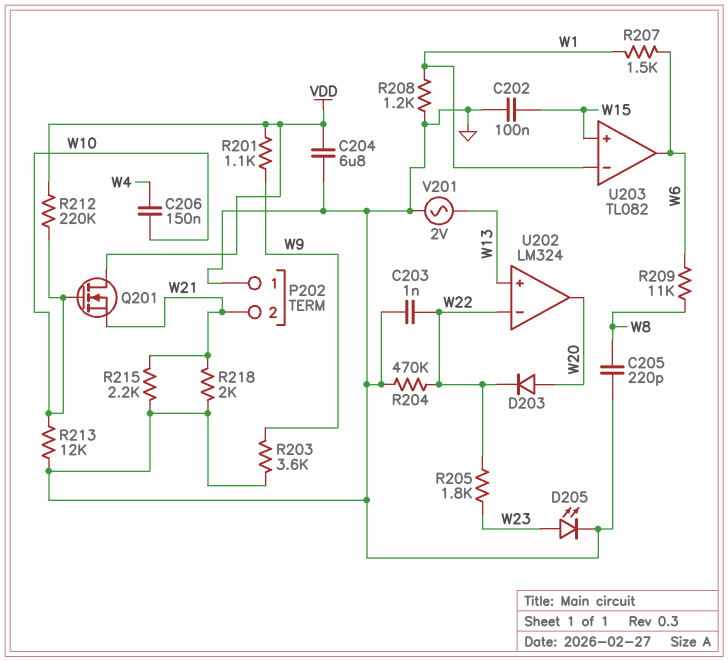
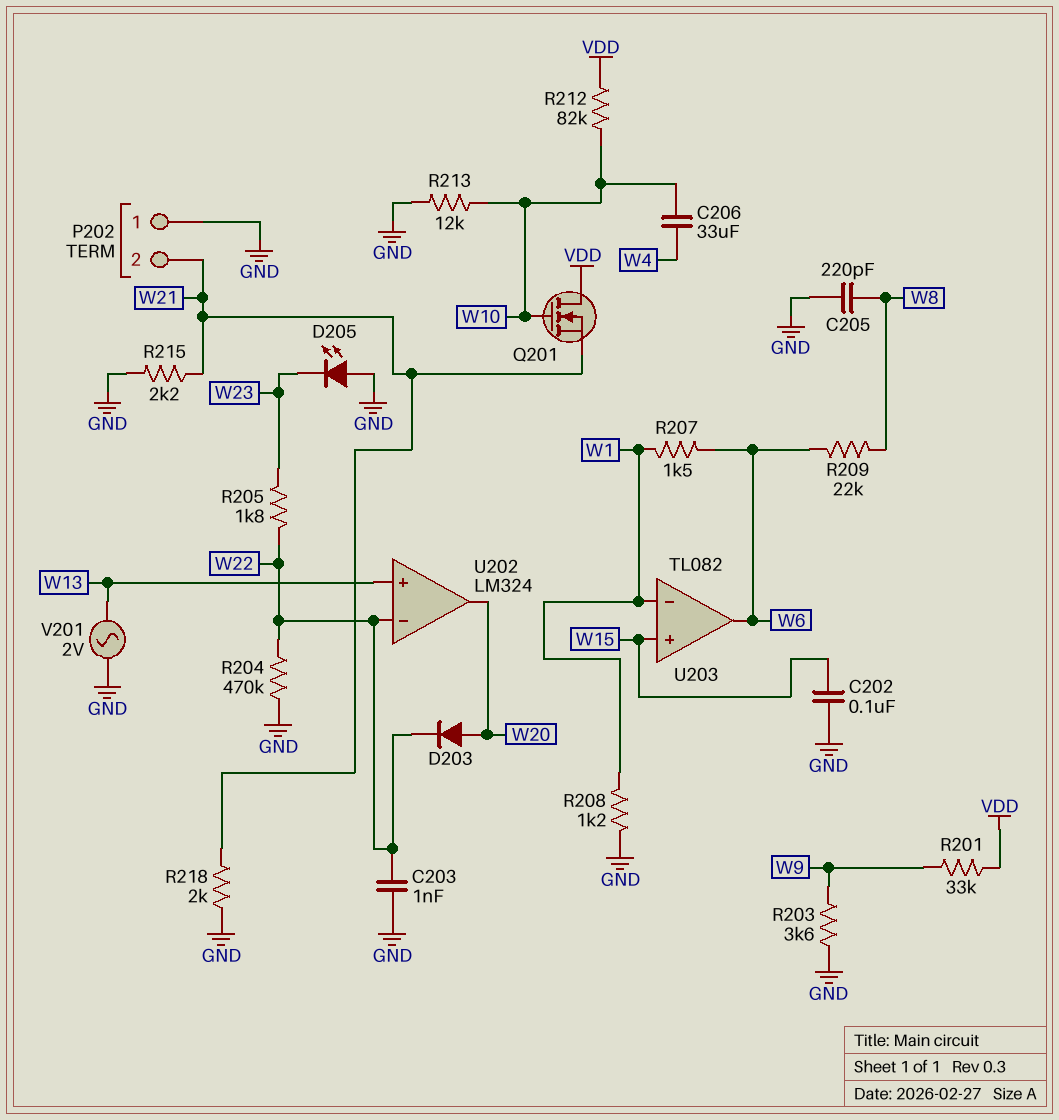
C204: 6.8uF (GND, VDD) -> none
C206: 150nF (W4, W10) -> 33uF (W4, W10)
D205: LED (A W23, K GND) -> LED (A GND, K W23)
R201: 1.1k (VDD, W9) -> 33k (VDD, W9)
R209: 11k (W6, W8) -> 22k (W6, W8)
R212: 220k (VDD, W10) -> 82k (VDD, W10)

